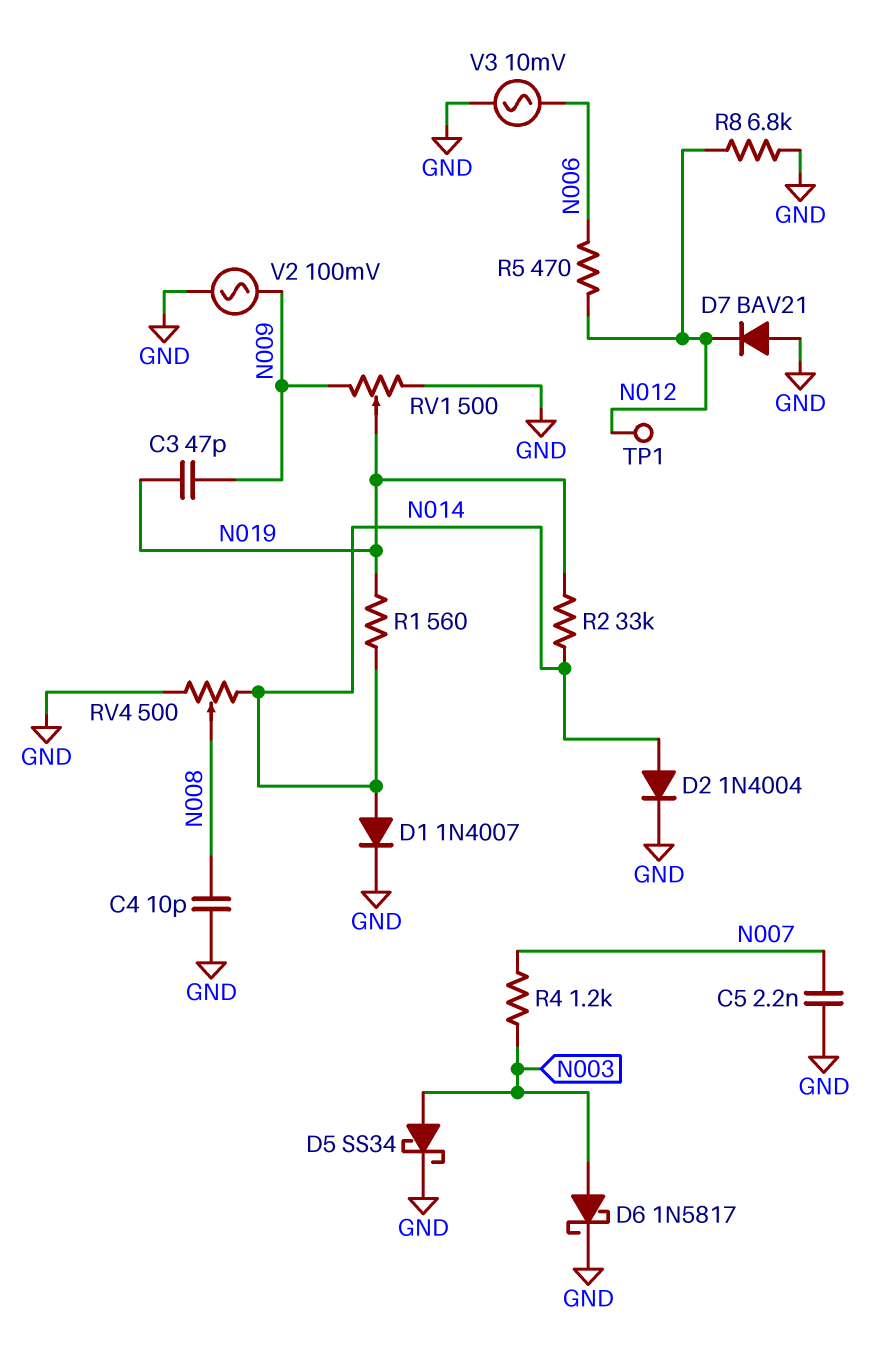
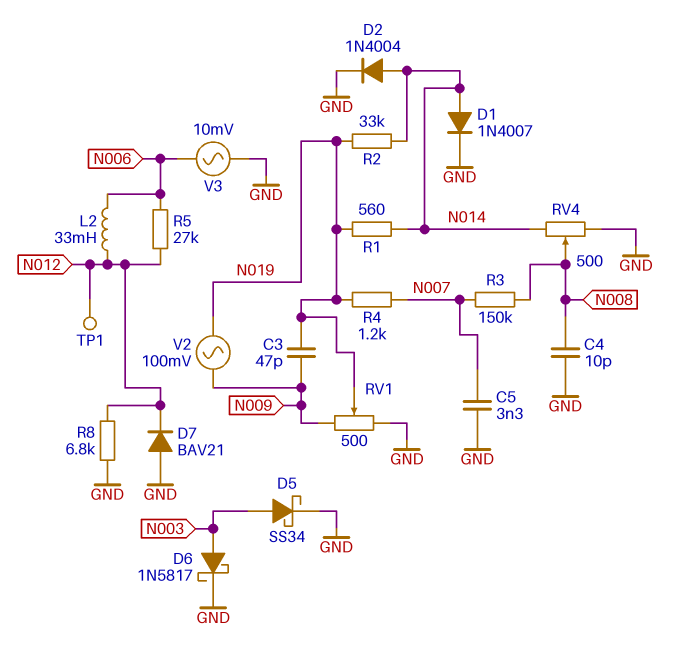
C5: 2.2nF (GND, N007) -> 3.3nF (GND, N007)
L2: none -> 33mH (N006, N012)
R3: none -> 150k (N007, N008)
R4: 1.2k (N003, N007) -> 1.2k (N007, N019)
R5: 470 (N006, N012) -> 27k (N006, N012)
V2: AC 100mV (GND, N009) -> AC 100mV (N009, N019)

